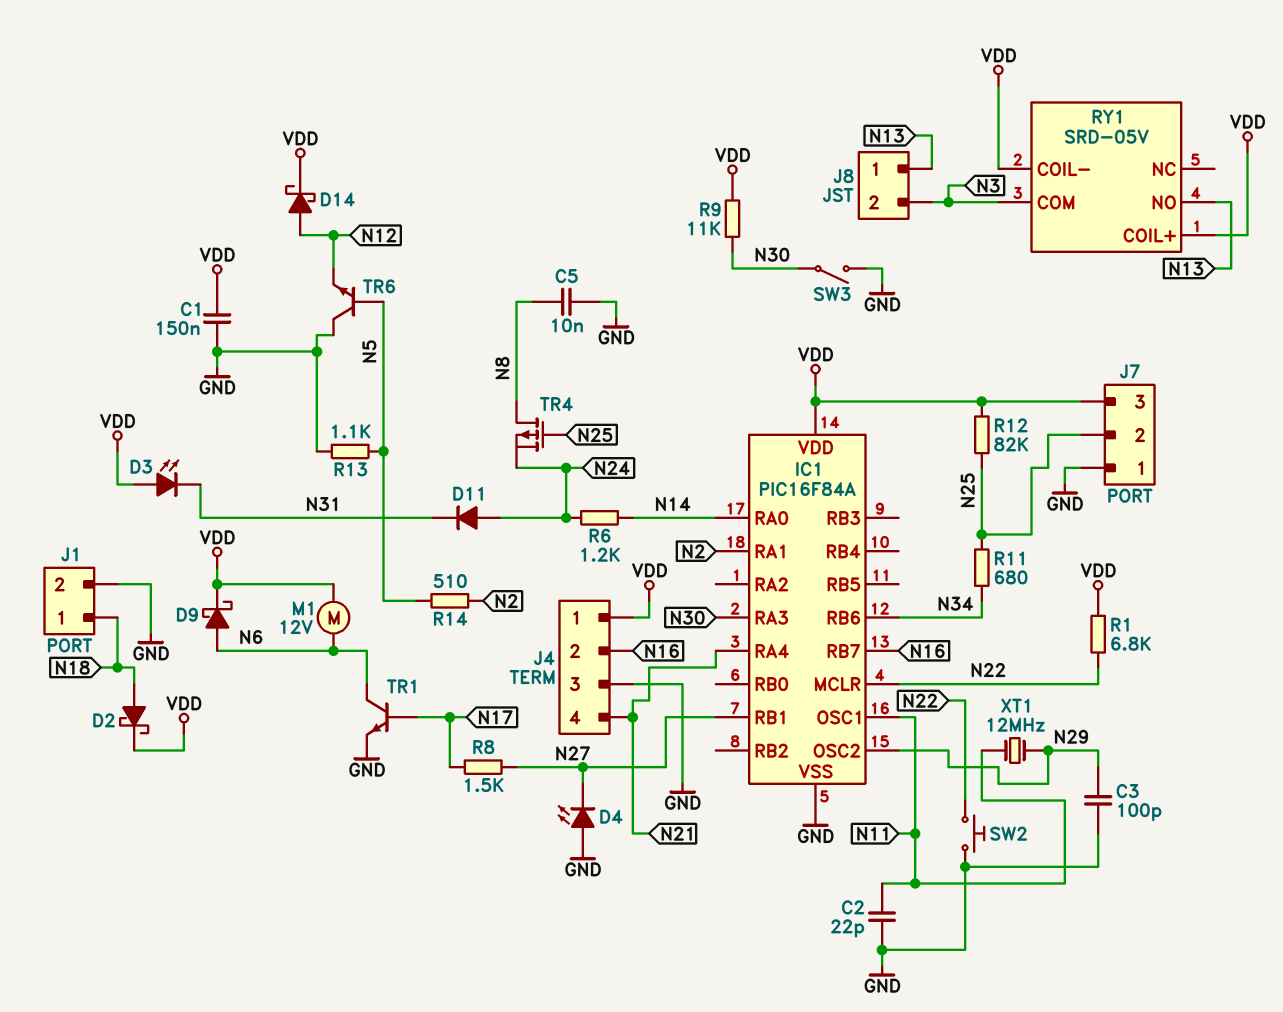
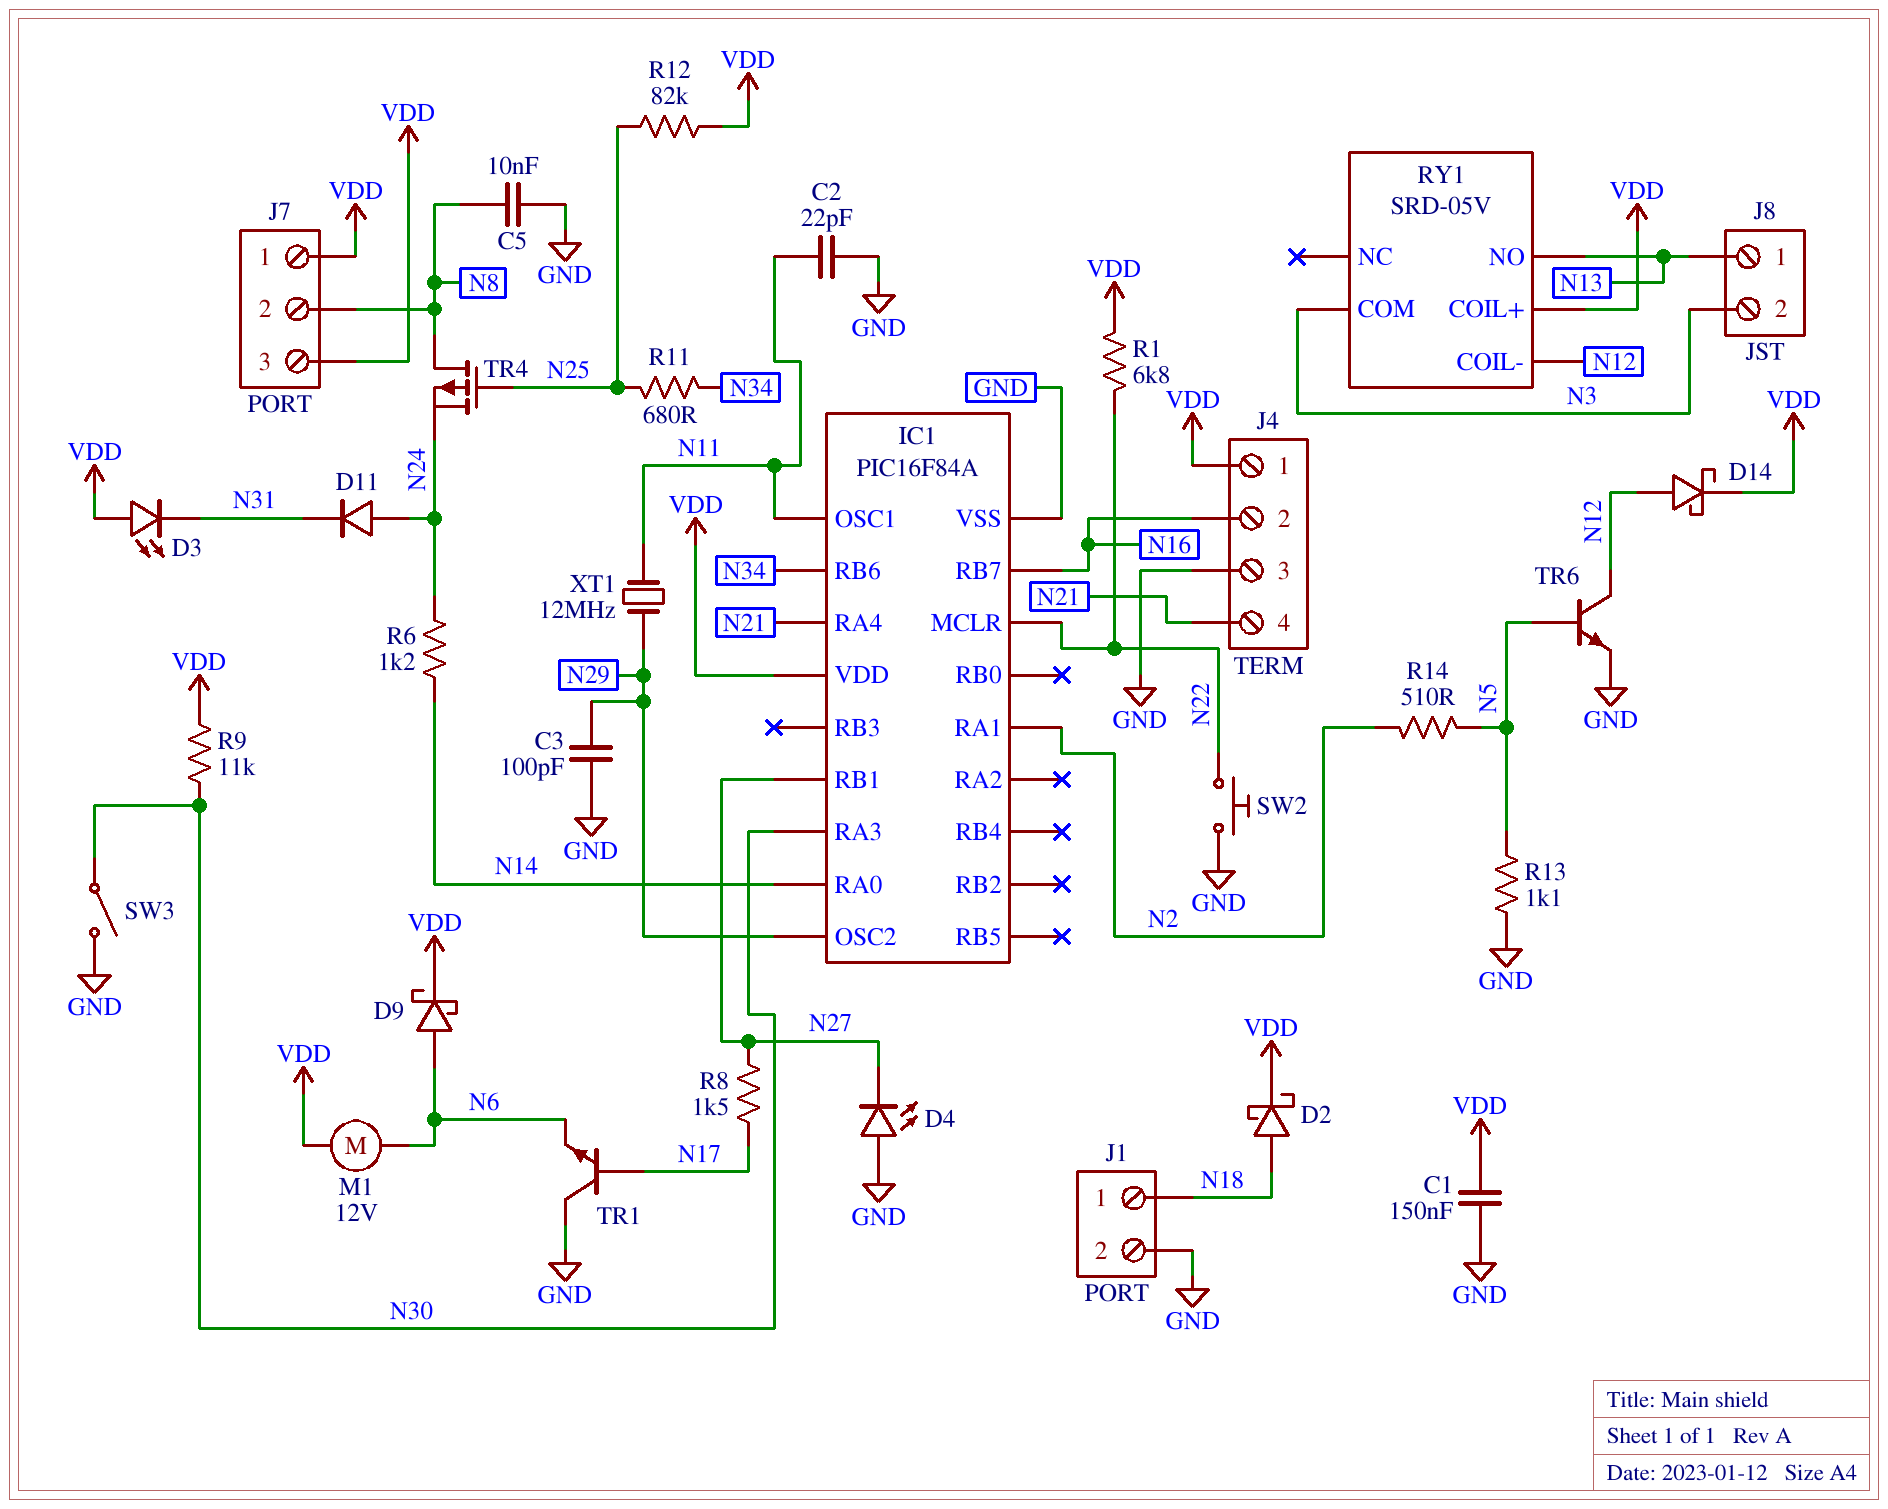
J7 pin 1: GND -> VDD
J7 pin 2: N25 -> N8
RY1 pin COIL-: VDD -> N12
TR1: NPN (B N17, C N6, E GND) -> NPN (B N17, C GND, E N6)
TR6: NPN (B N5, C GND, E N12) -> NPN (B N5, C N12, E GND)

